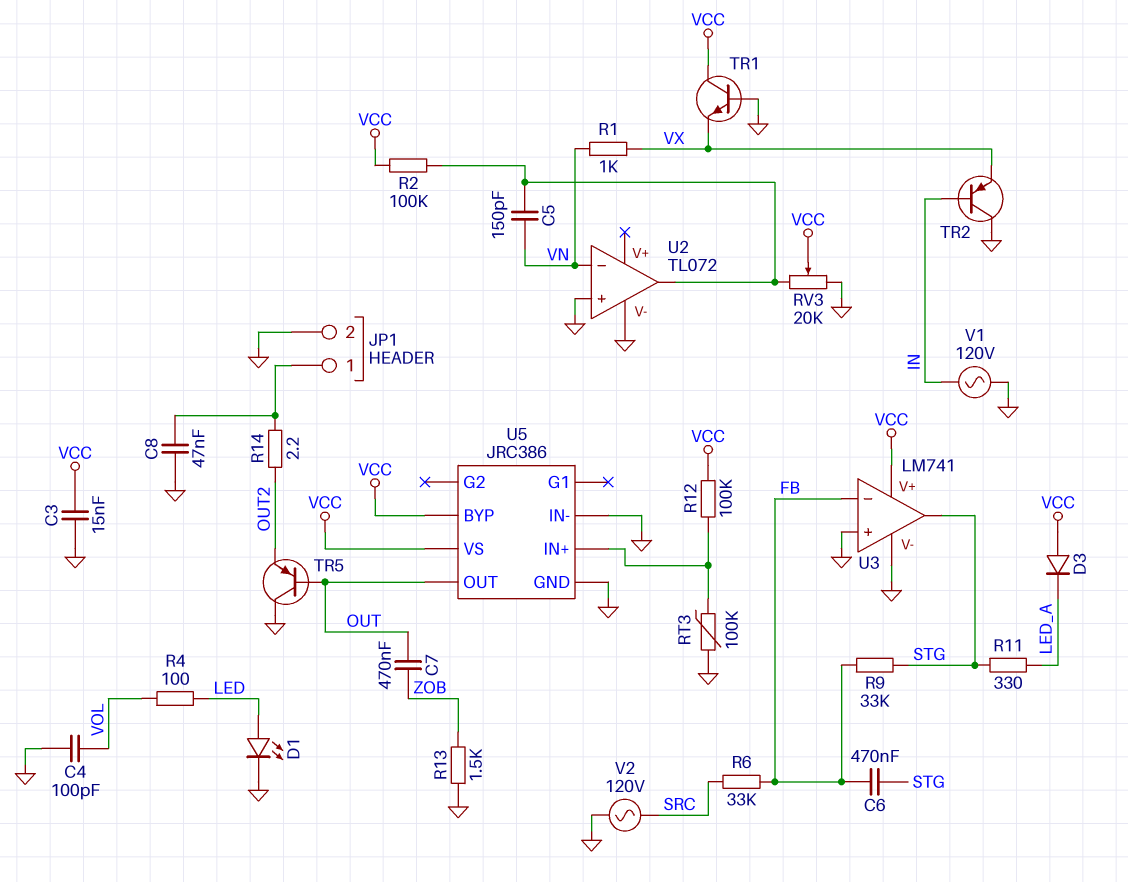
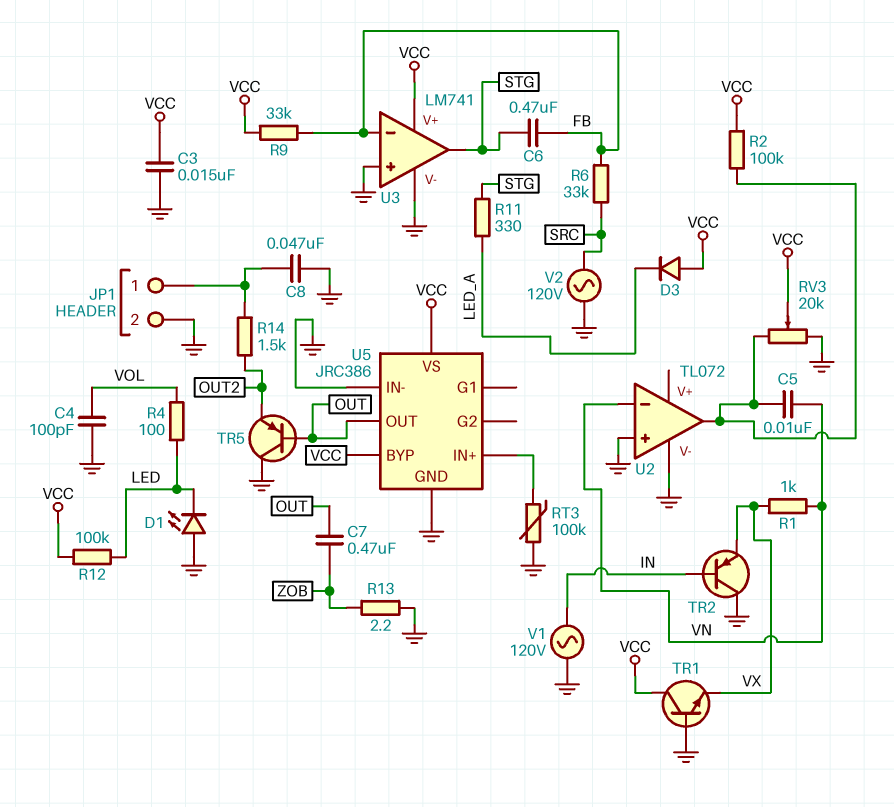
C5: 150pF (U2/out, VN) -> 10nF (U2/out, VN)
D1: LED (A LED, K GND) -> LED (A GND, K LED)
R9: 33k (FB, STG) -> 33k (FB, VCC)
R12: 100k (U5/IN+, VCC) -> 100k (LED, VCC)
R13: 1.5k (GND, ZOB) -> 2.2 (GND, ZOB)
R14: 2.2 (JP1/1, OUT2) -> 1.5k (JP1/1, OUT2)

